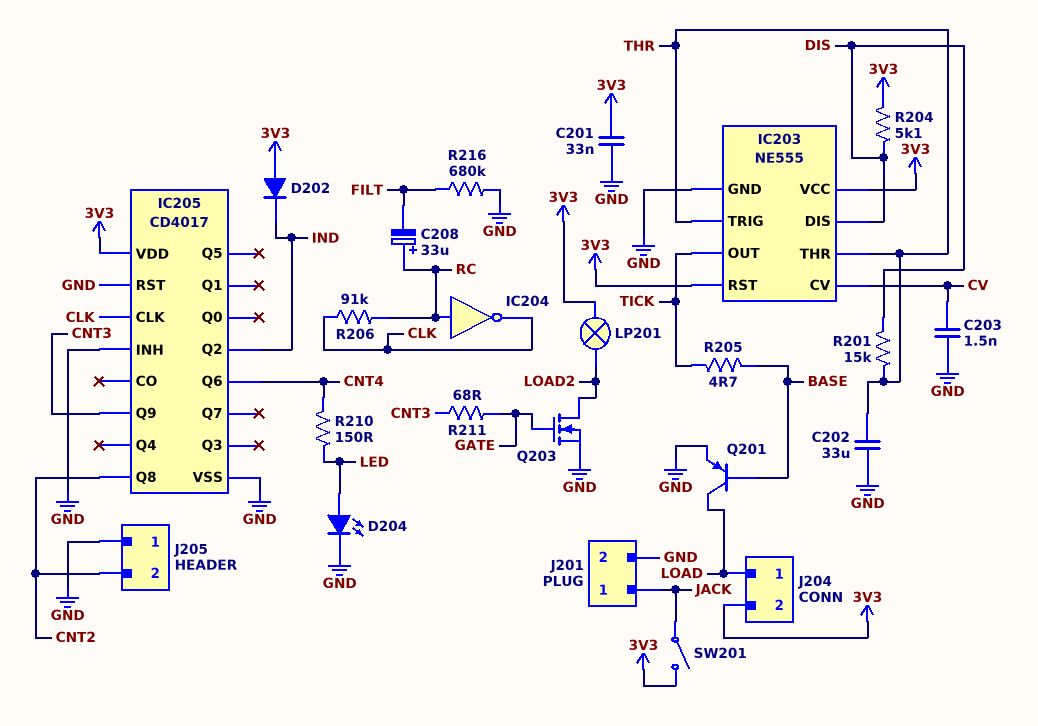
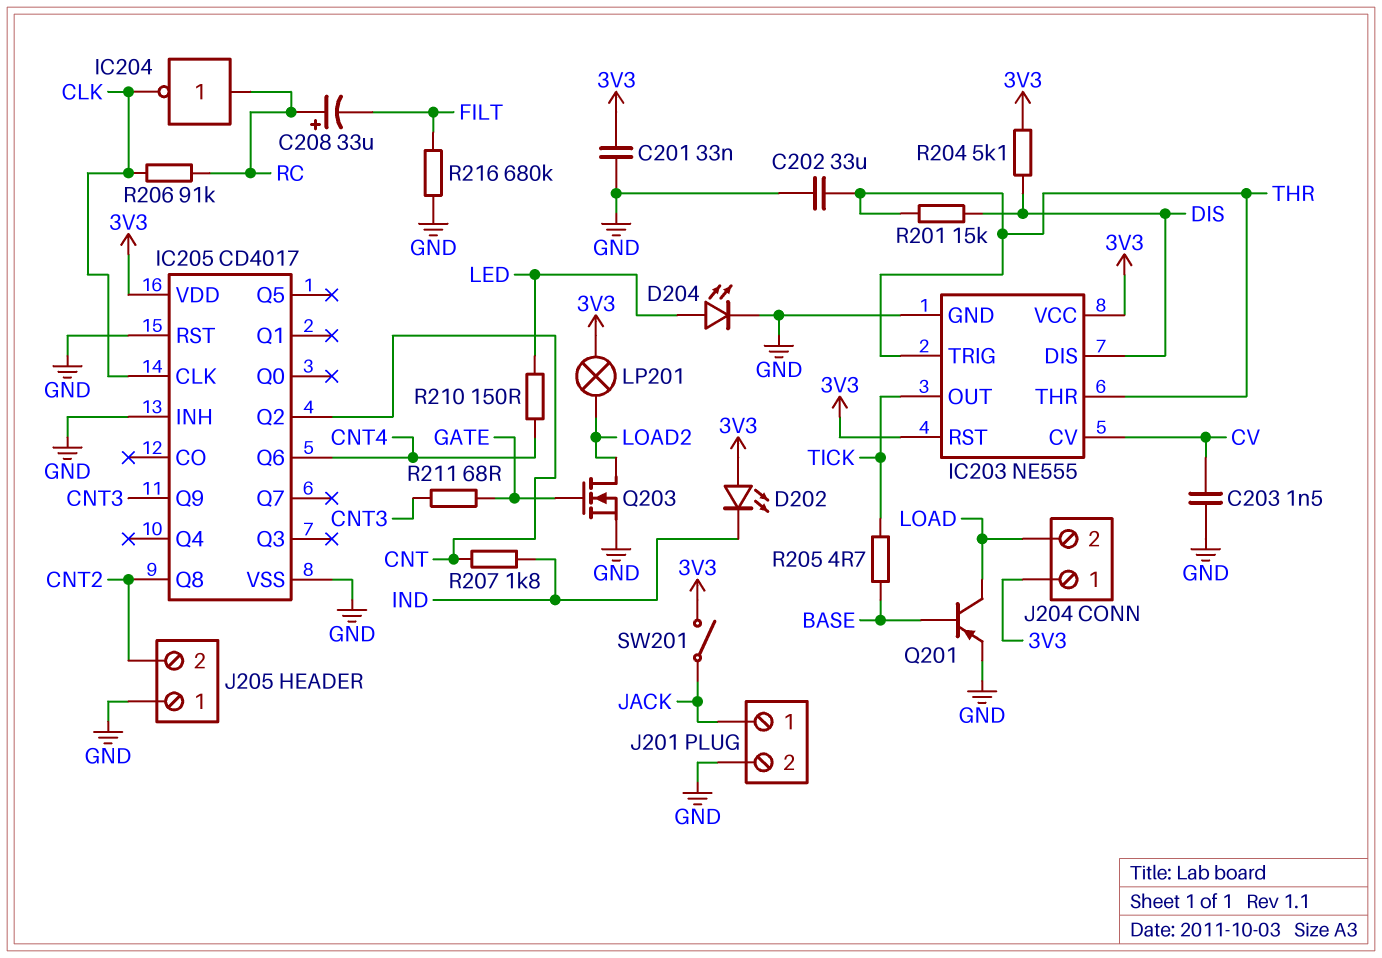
D202: diode (A 3V3, K IND) -> LED (A 3V3, K IND)
IC205 pin Q2: IND -> CNT
J204 pin 1: LOAD -> 3V3
J204 pin 2: 3V3 -> LOAD
R207: none -> 1.8k (CNT, IND)

